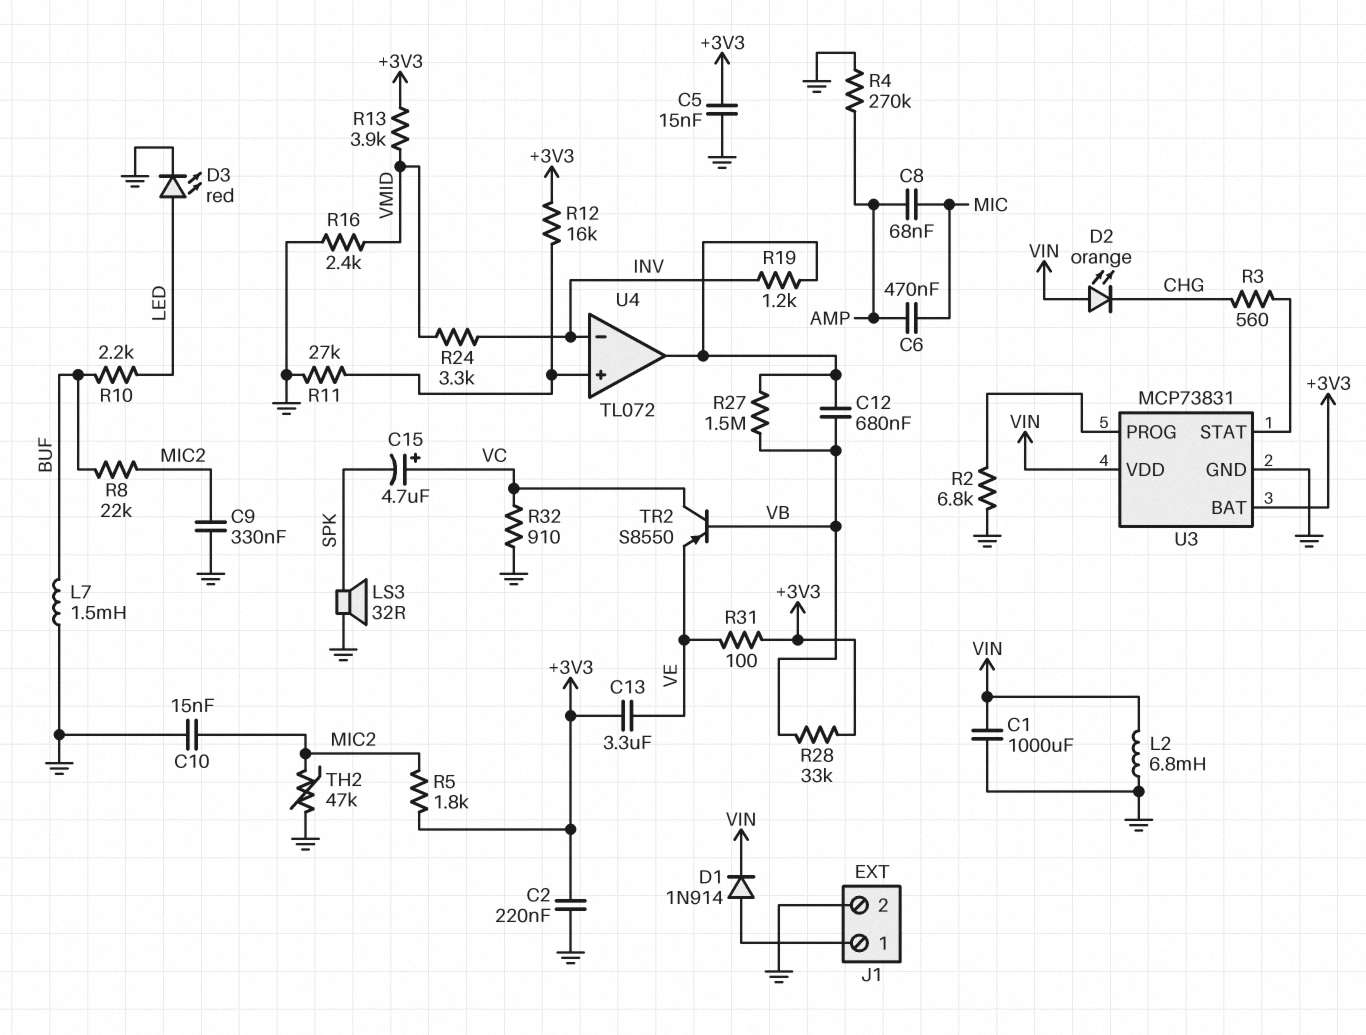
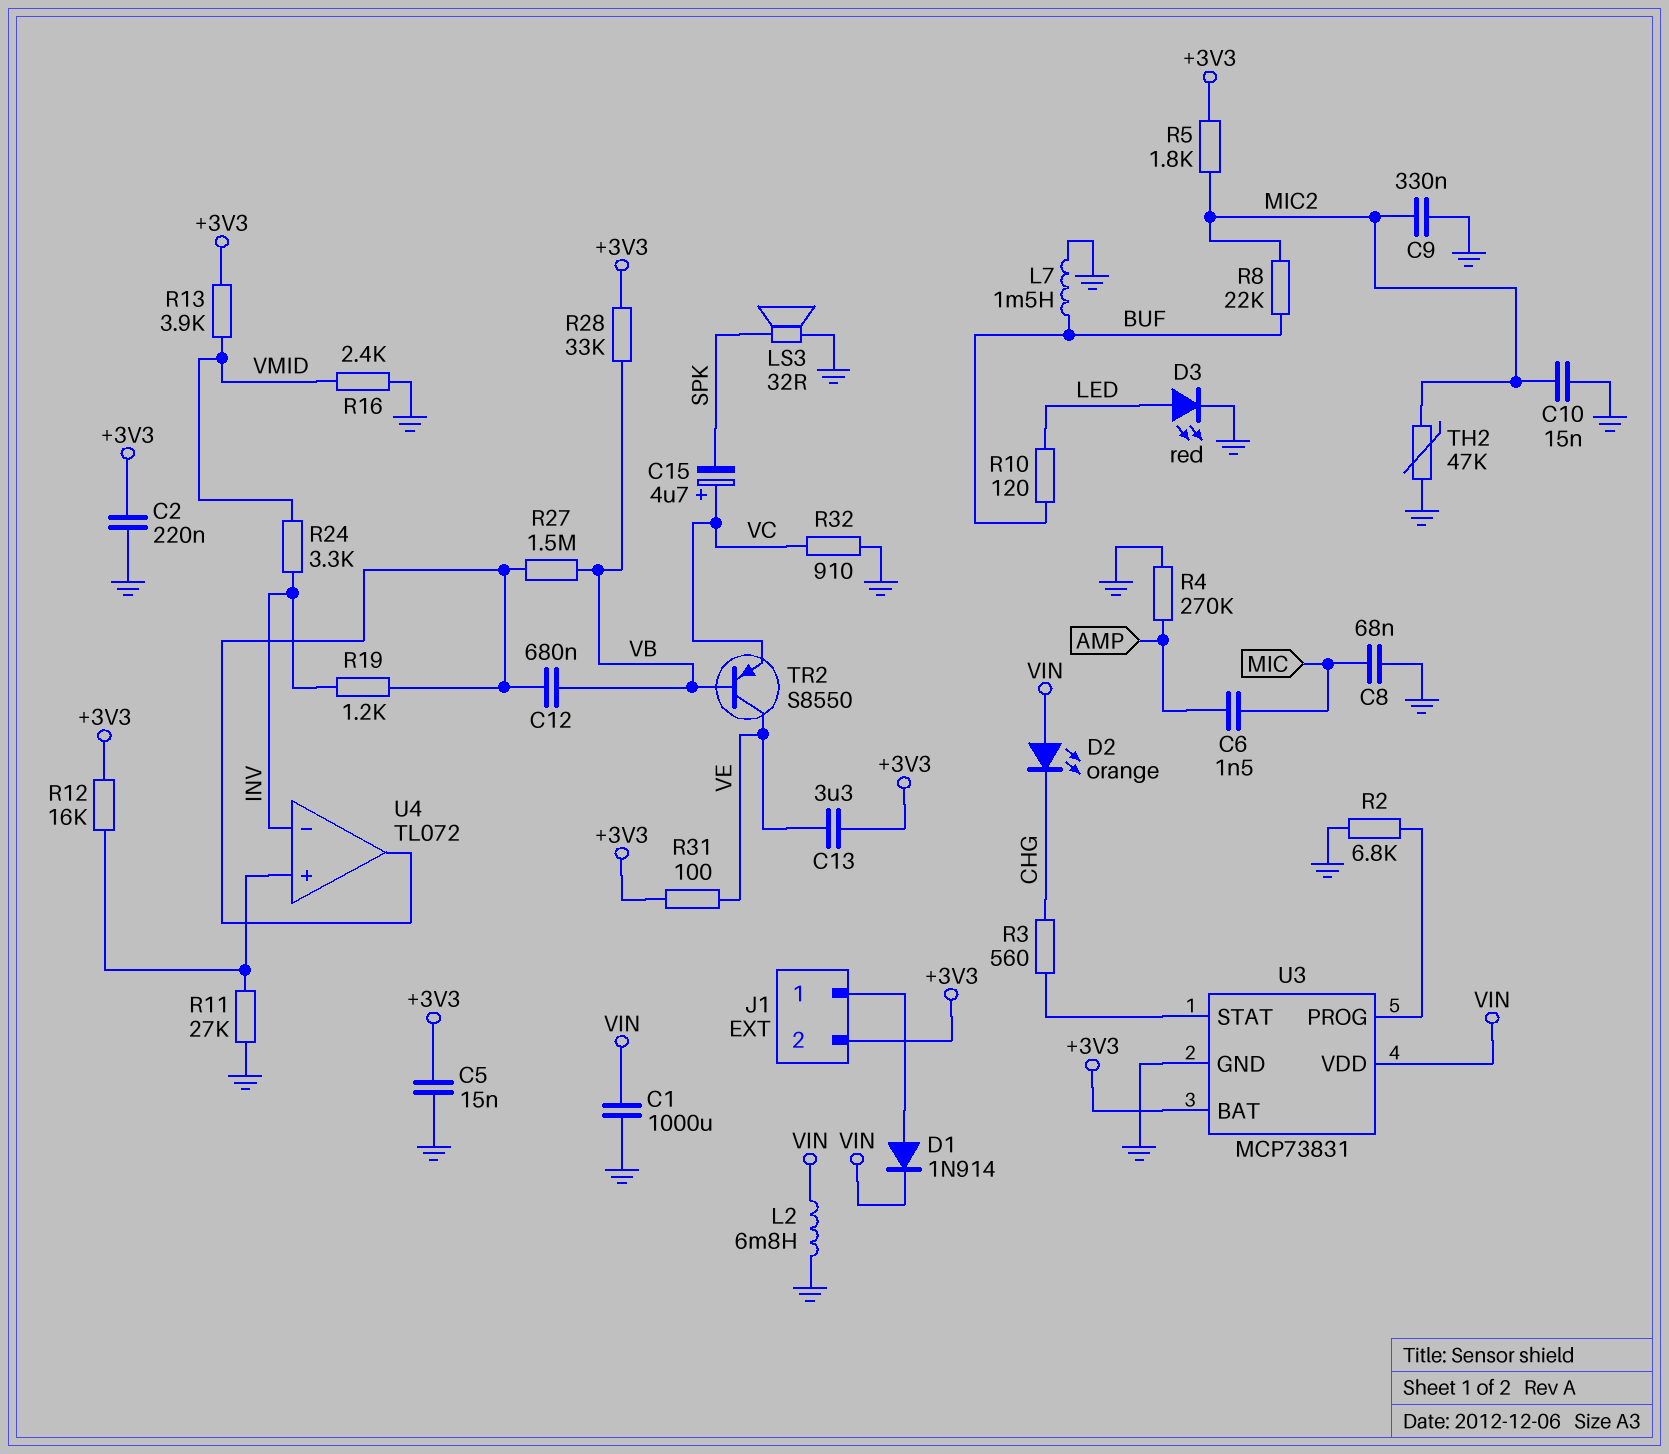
C6: 470nF (AMP, MIC) -> 1.5nF (AMP, MIC)
C8: 68nF (AMP, MIC) -> 68nF (GND, MIC)
J1 pin 2: GND -> +3V3
R10: 2.2k (BUF, LED) -> 120 (BUF, LED)
TR2: PNP S8550 (B VB, C VC, E VE) -> PNP S8550 (B VB, C VE, E VC)

